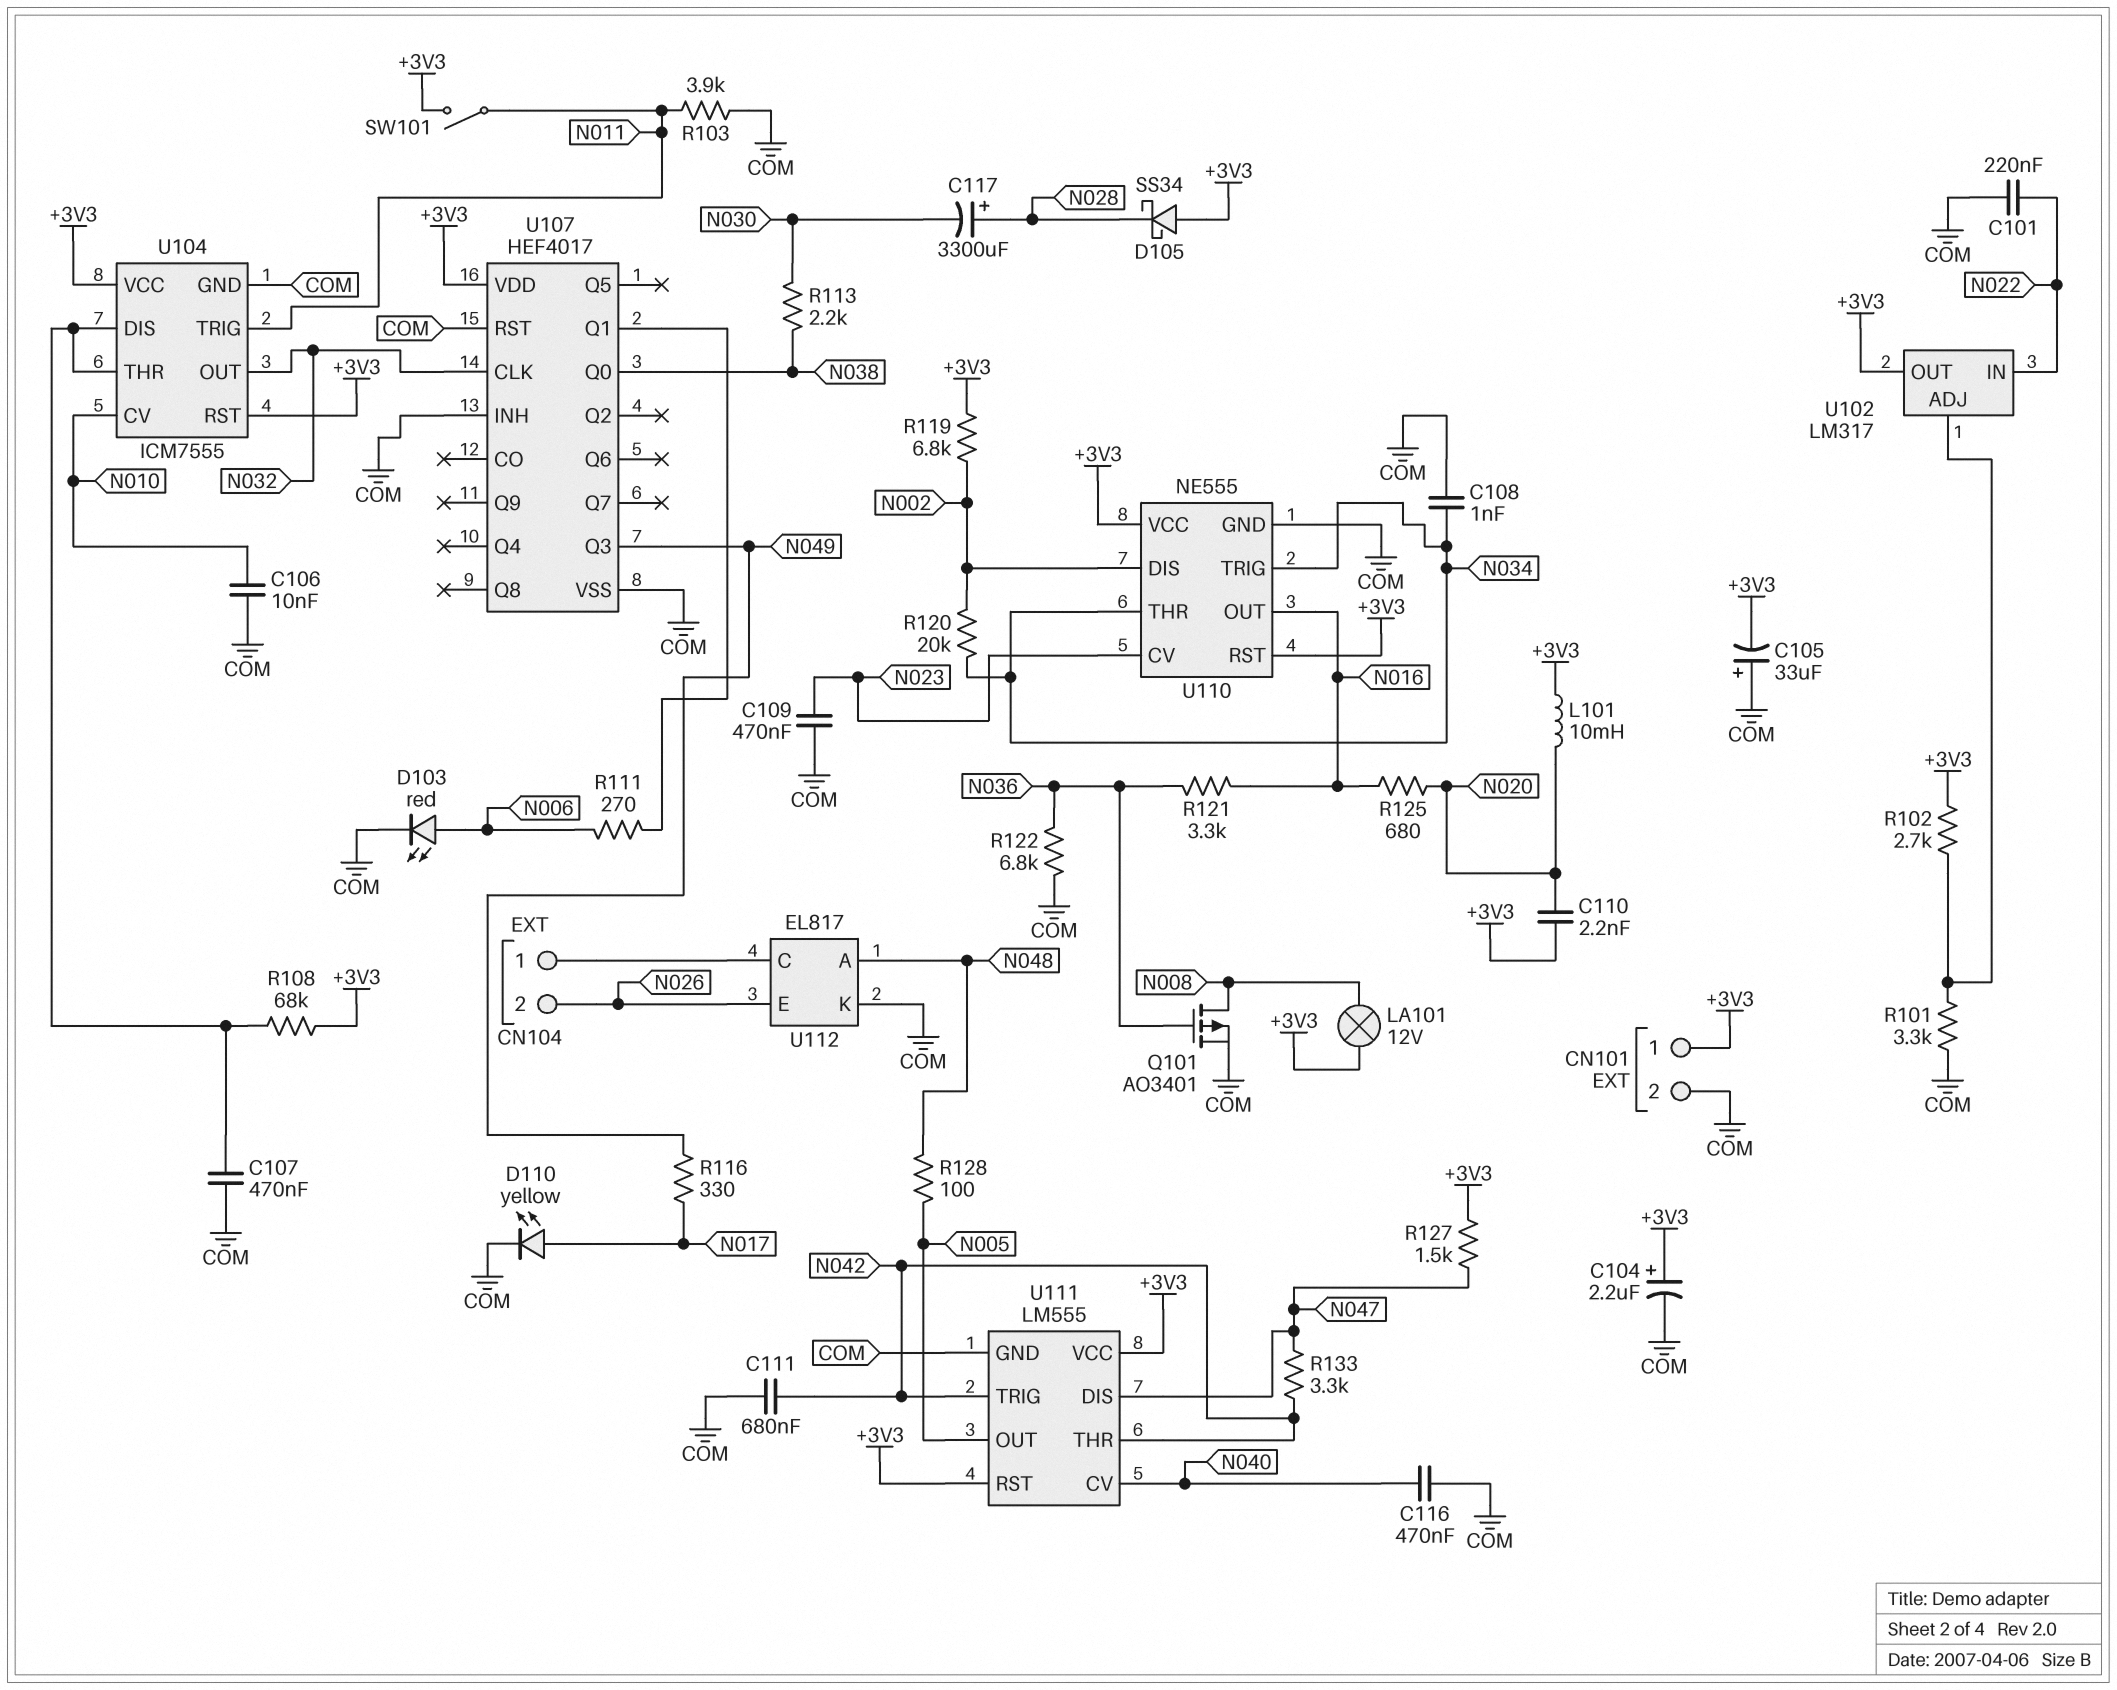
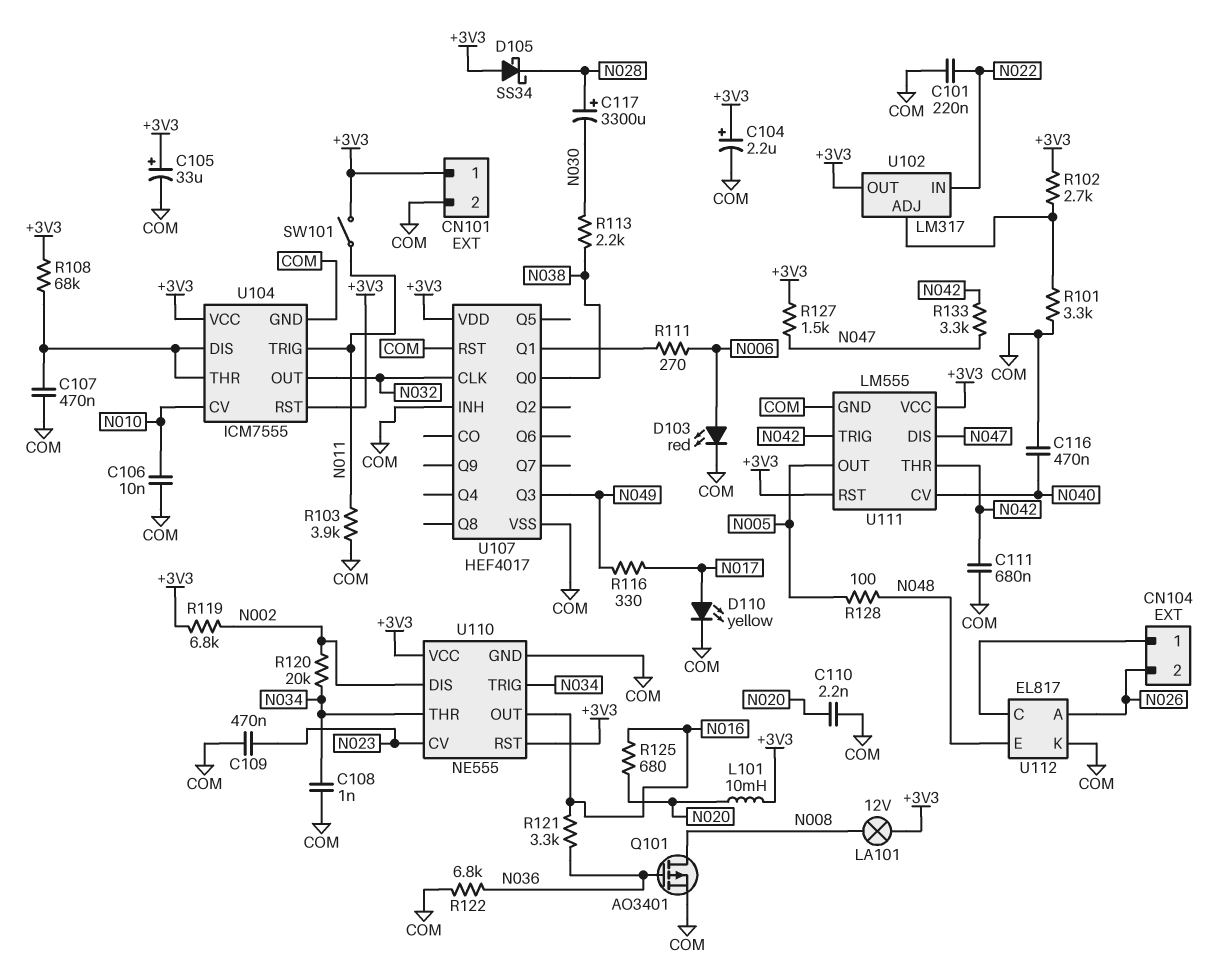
C105: 33uF (plus COM, minus +3V3) -> 33uF (plus +3V3, minus COM)
C110: 2.2nF (+3V3, N020) -> 2.2nF (COM, N020)
U112 pin A: N048 -> N026
U112 pin E: N026 -> N048

